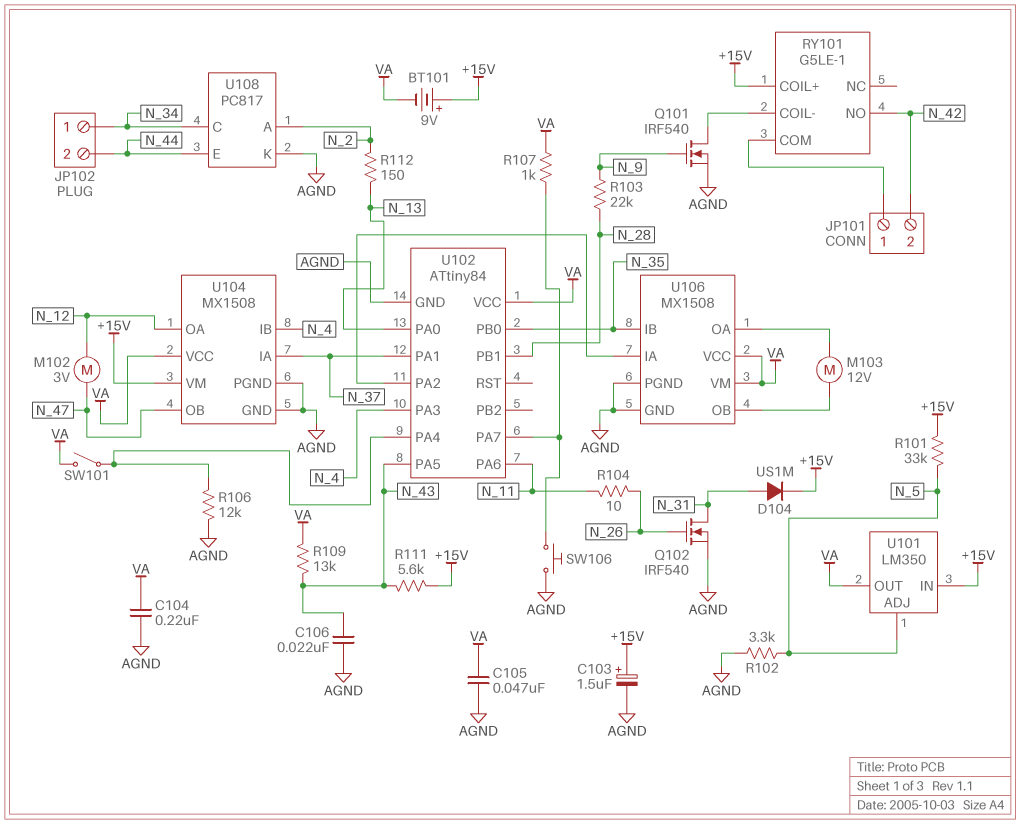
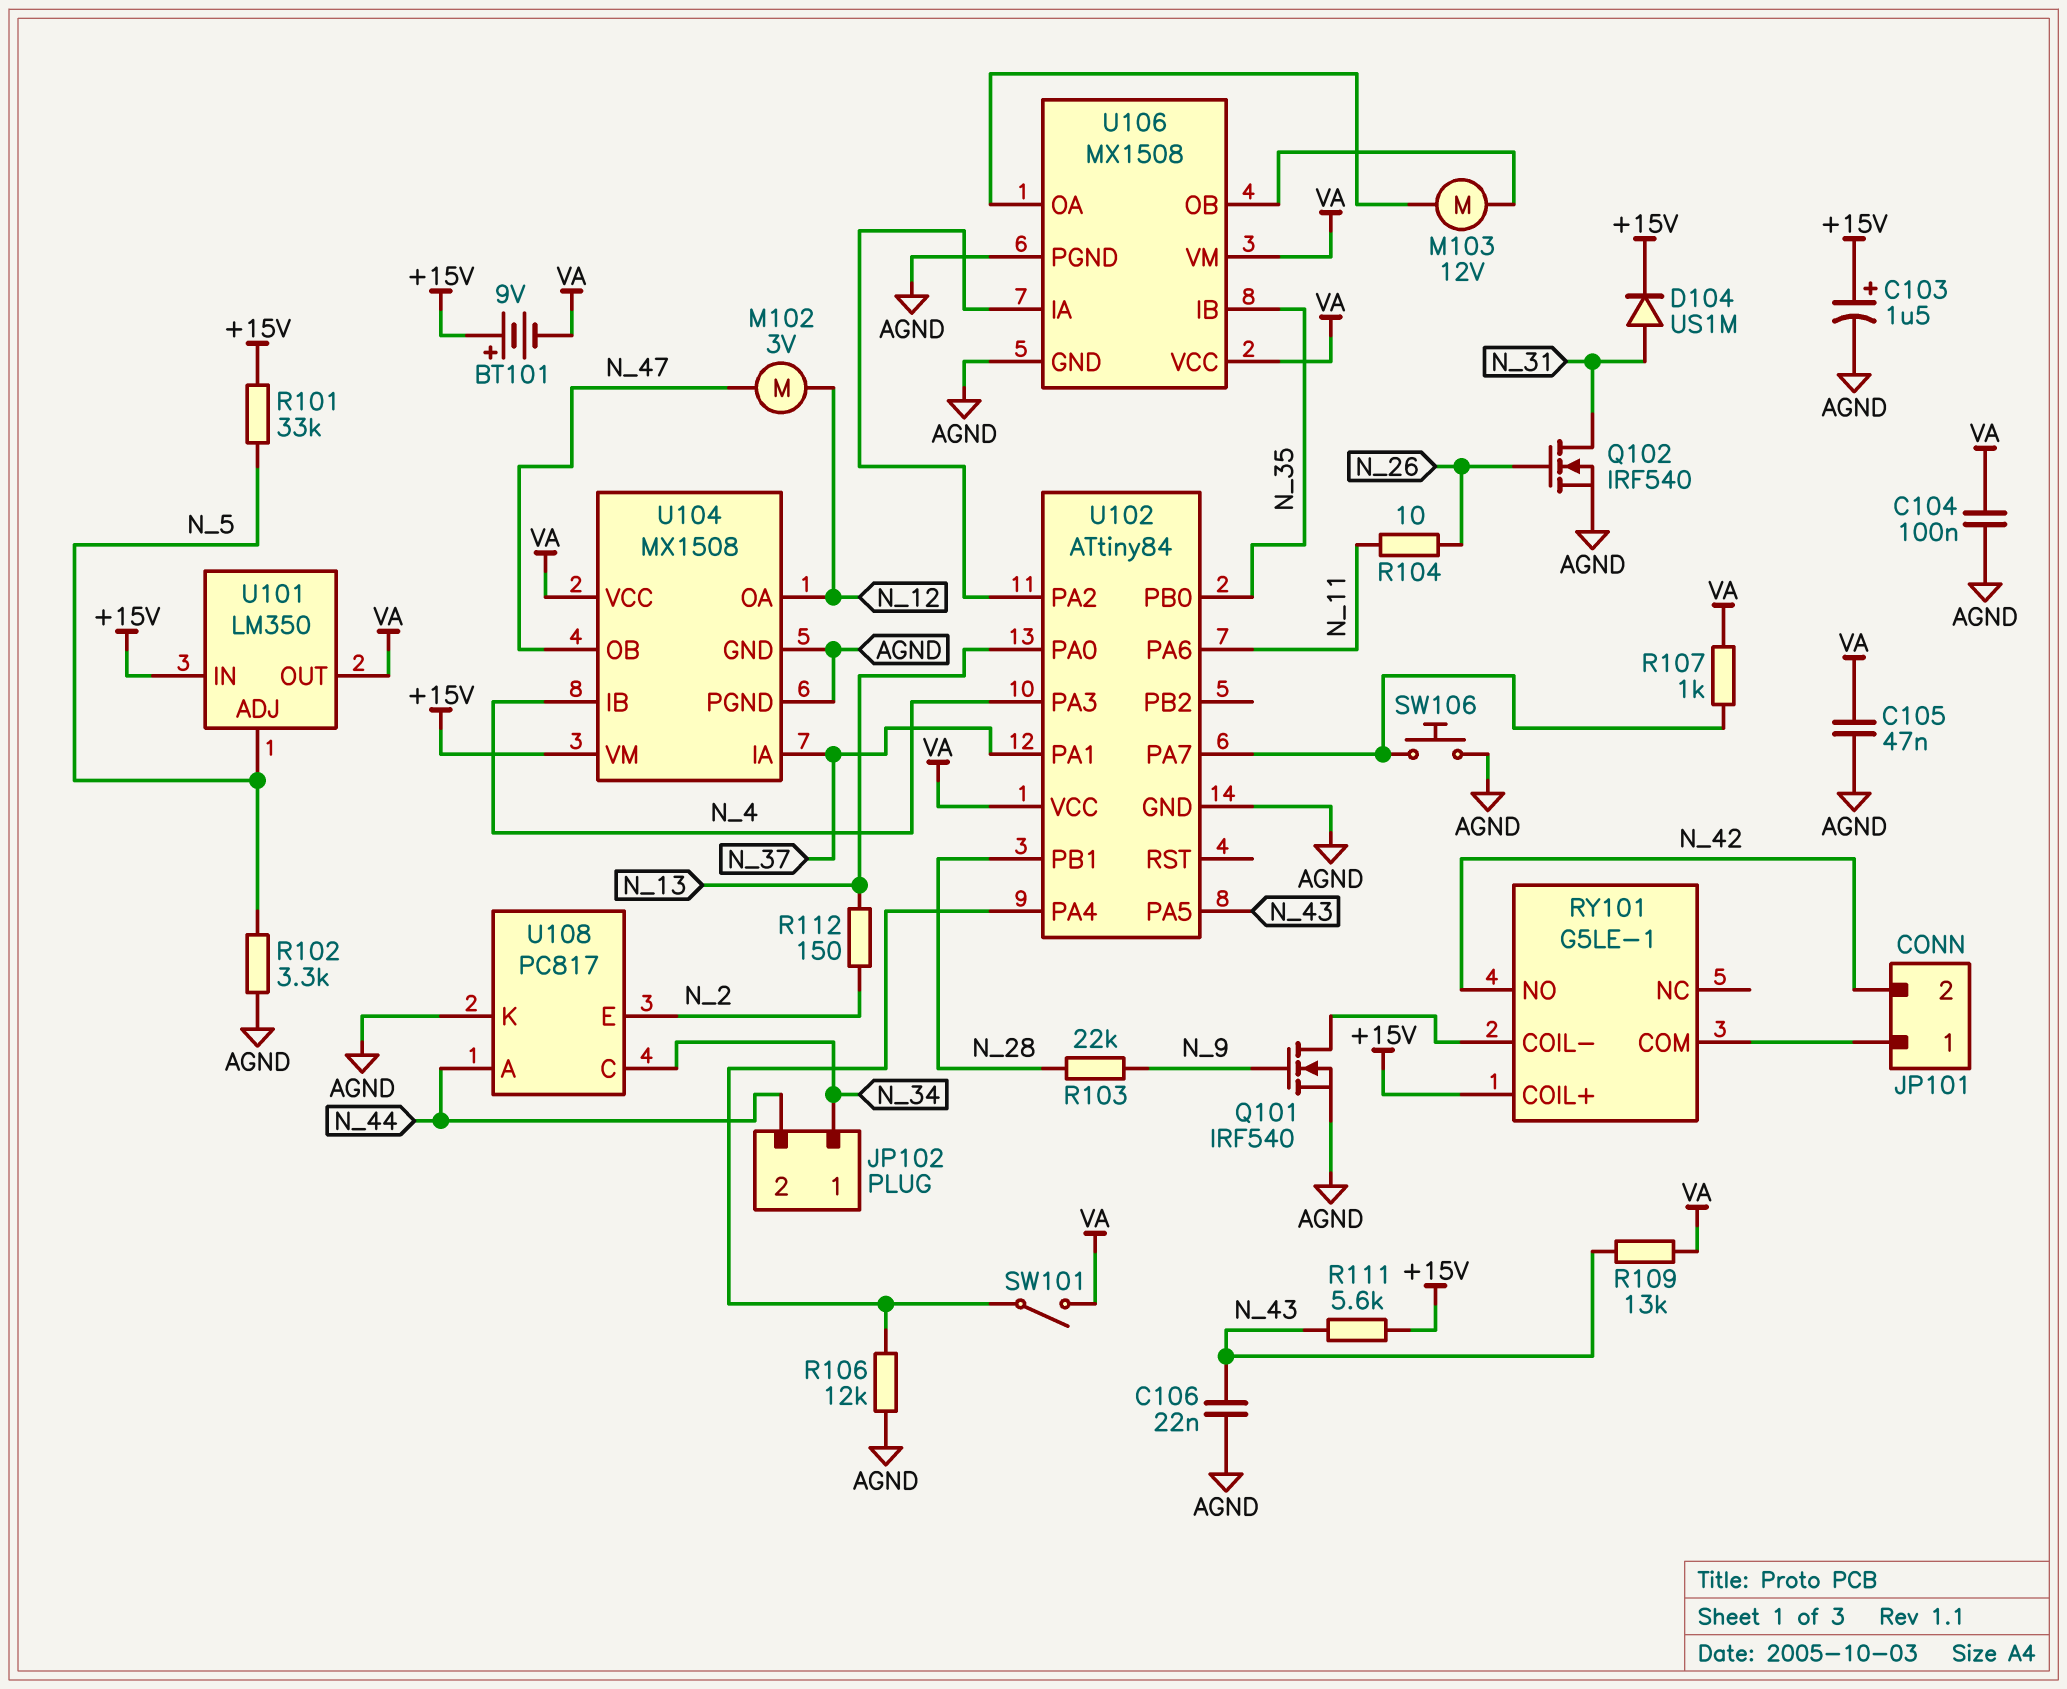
C104: 220nF (AGND, VA) -> 100nF (AGND, VA)
U108 pin A: N_2 -> N_44
U108 pin E: N_44 -> N_2

